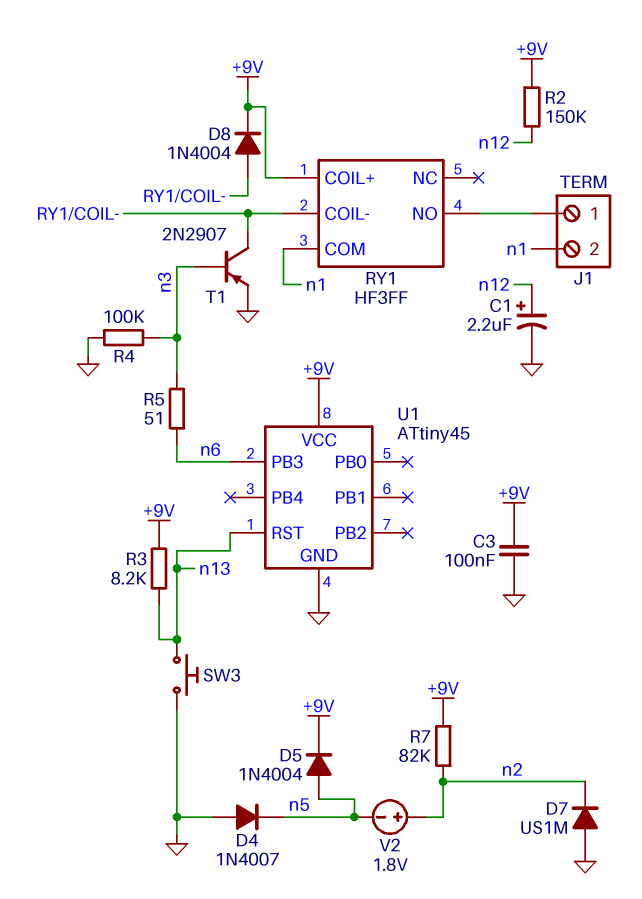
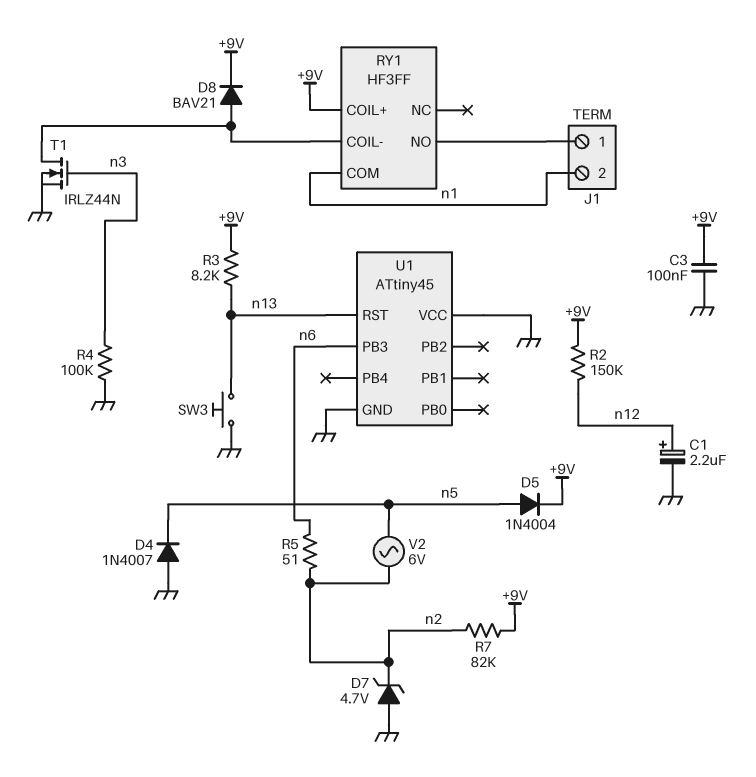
D7: diode US1M (A GND, K n2) -> zener 4.7V (A GND, K n2)
D8: diode 1N4004 (A RY1/COIL-, K +9V) -> diode BAV21 (A RY1/COIL-, K +9V)
R5: 51 (n3, n6) -> 51 (n2, n6)
T1: PNP 2N2907 (B n3, C RY1/COIL-, E GND) -> NMOS IRLZ44N (G n3, D RY1/COIL-, S GND)
U1 pin VCC: +9V -> GND
V2: 1.8V (plus n2, minus n5) -> AC 6V (n2, n5)

